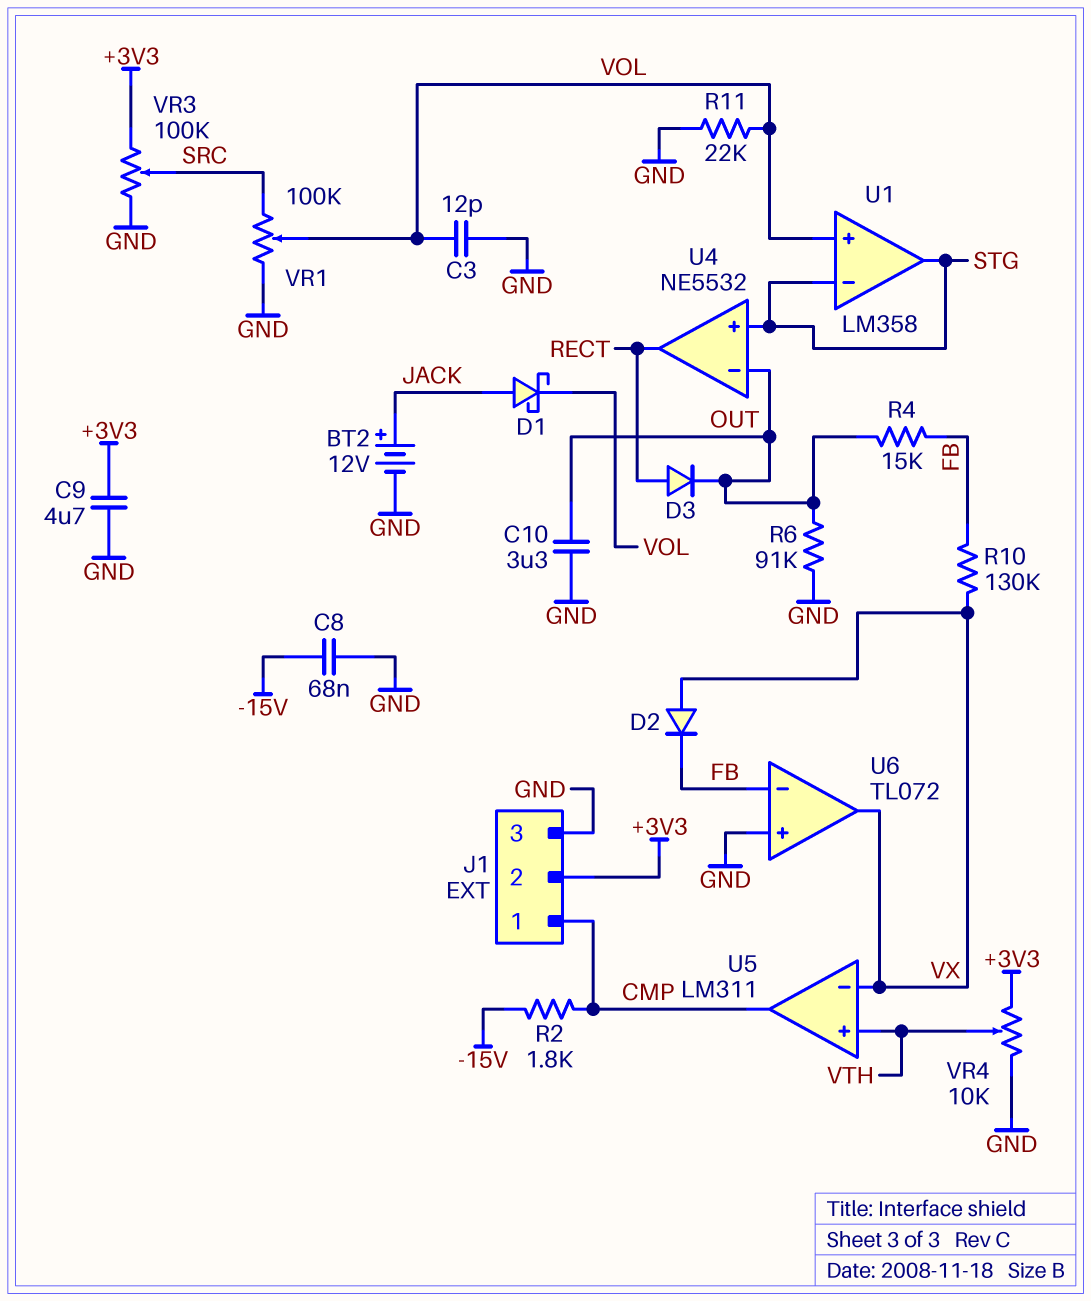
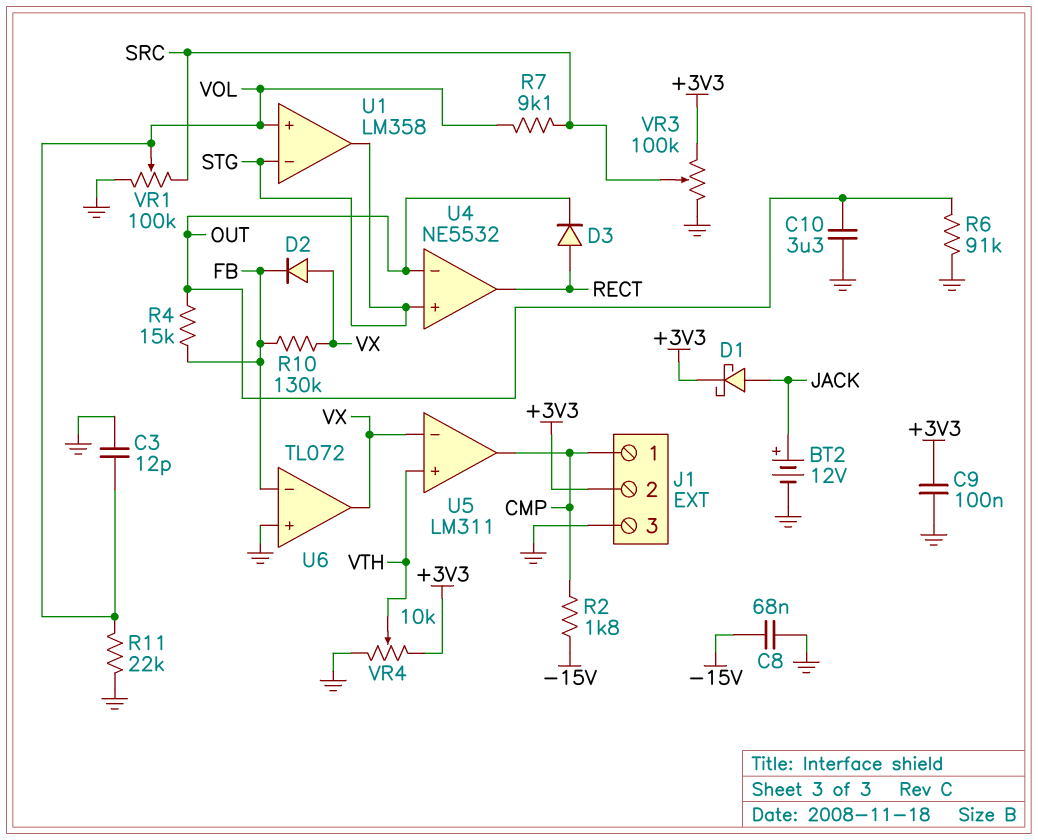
C9: 4.7uF (+3V3, GND) -> 100nF (+3V3, GND)
D1: schottky (A JACK, K VOL) -> schottky (A JACK, K +3V3)
R7: none -> 9.1k (SRC, VOL)

